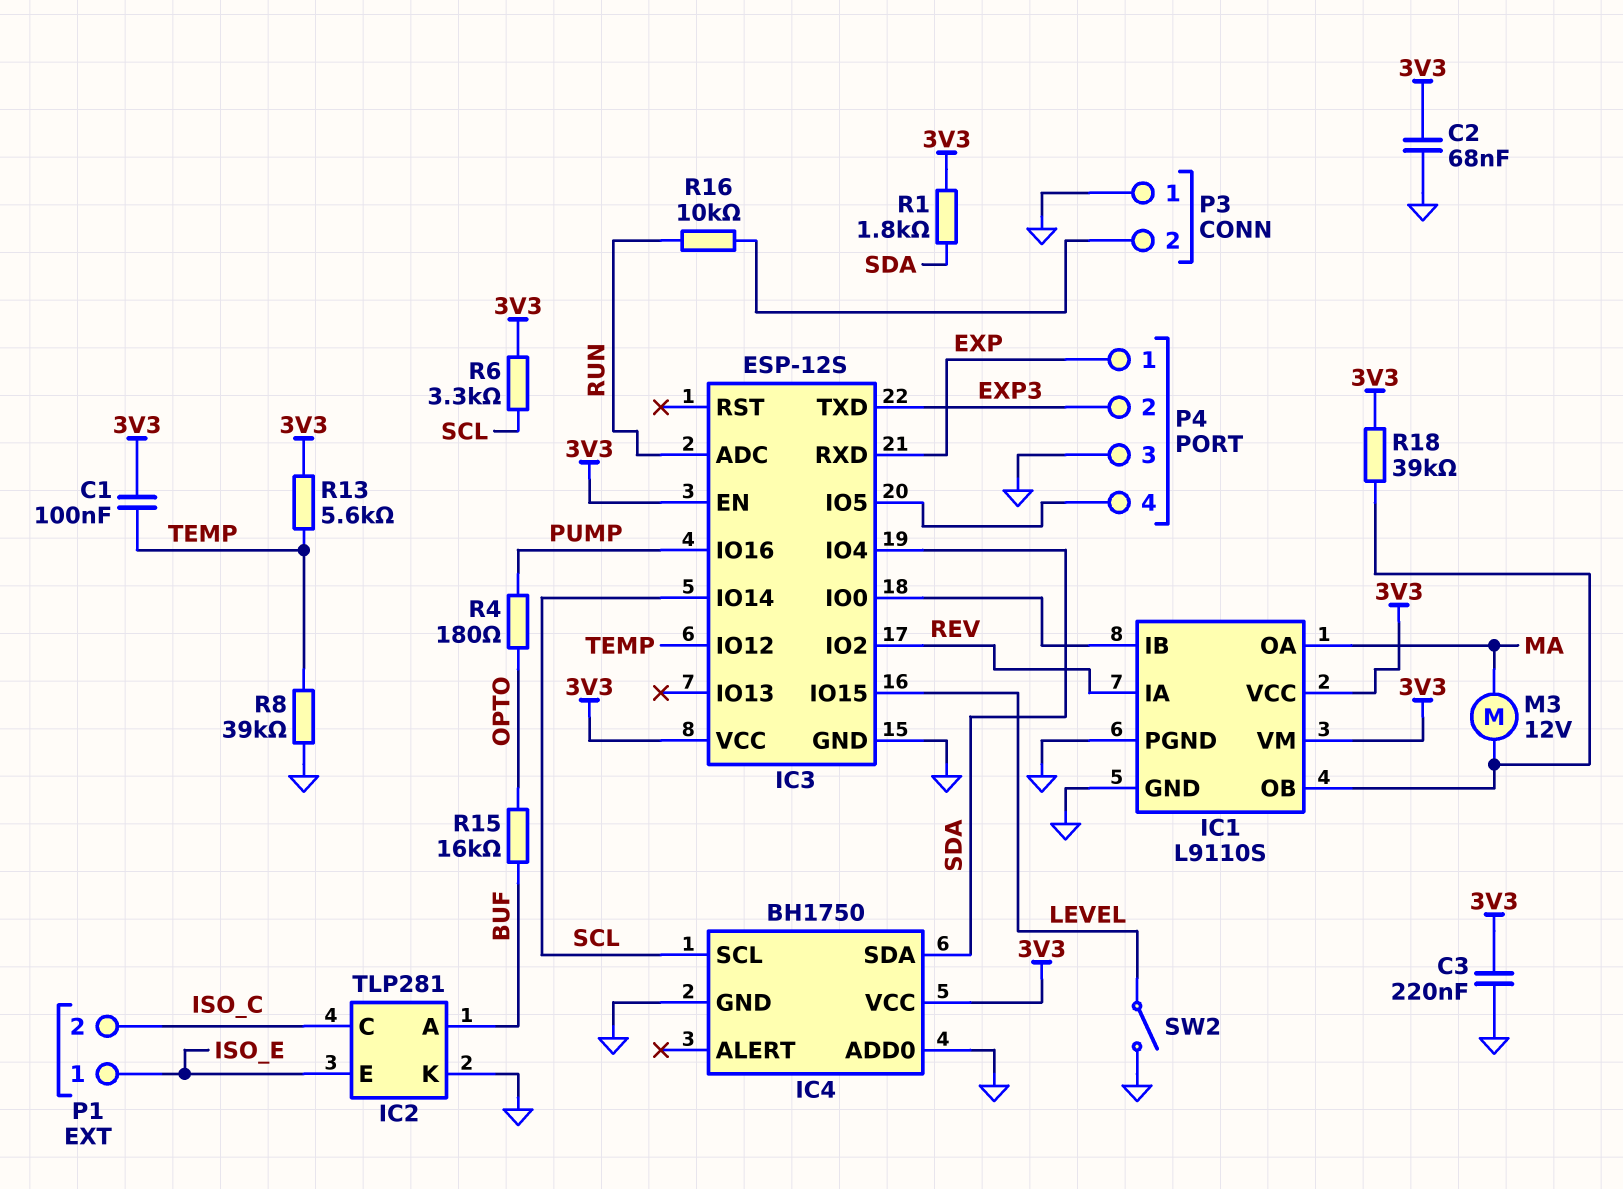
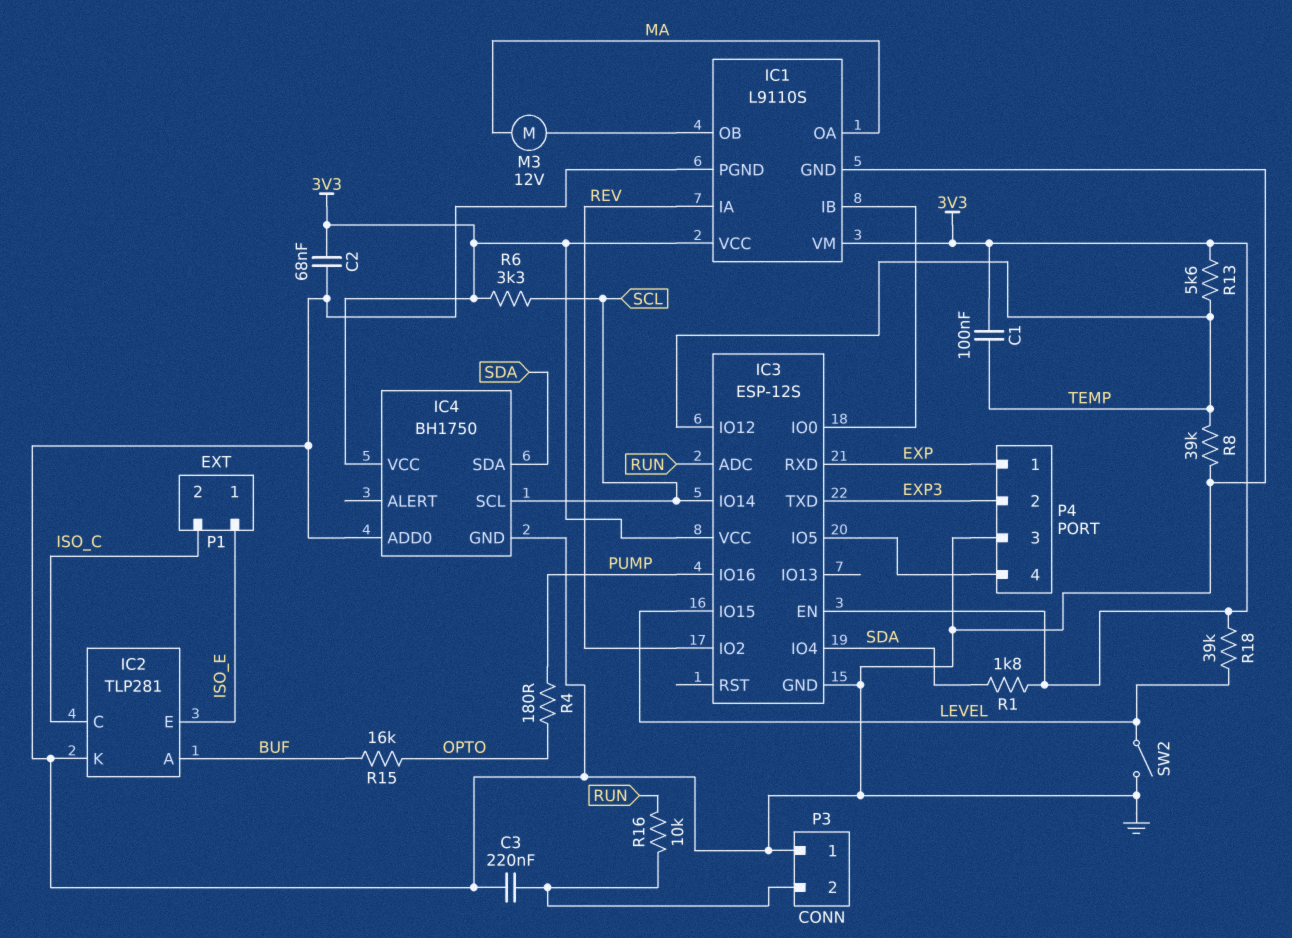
C3: 220nF (3V3, GND) -> 220nF (GND, P3/2)
R18: 39k (3V3, IC1/OB) -> 39k (3V3, LEVEL)

